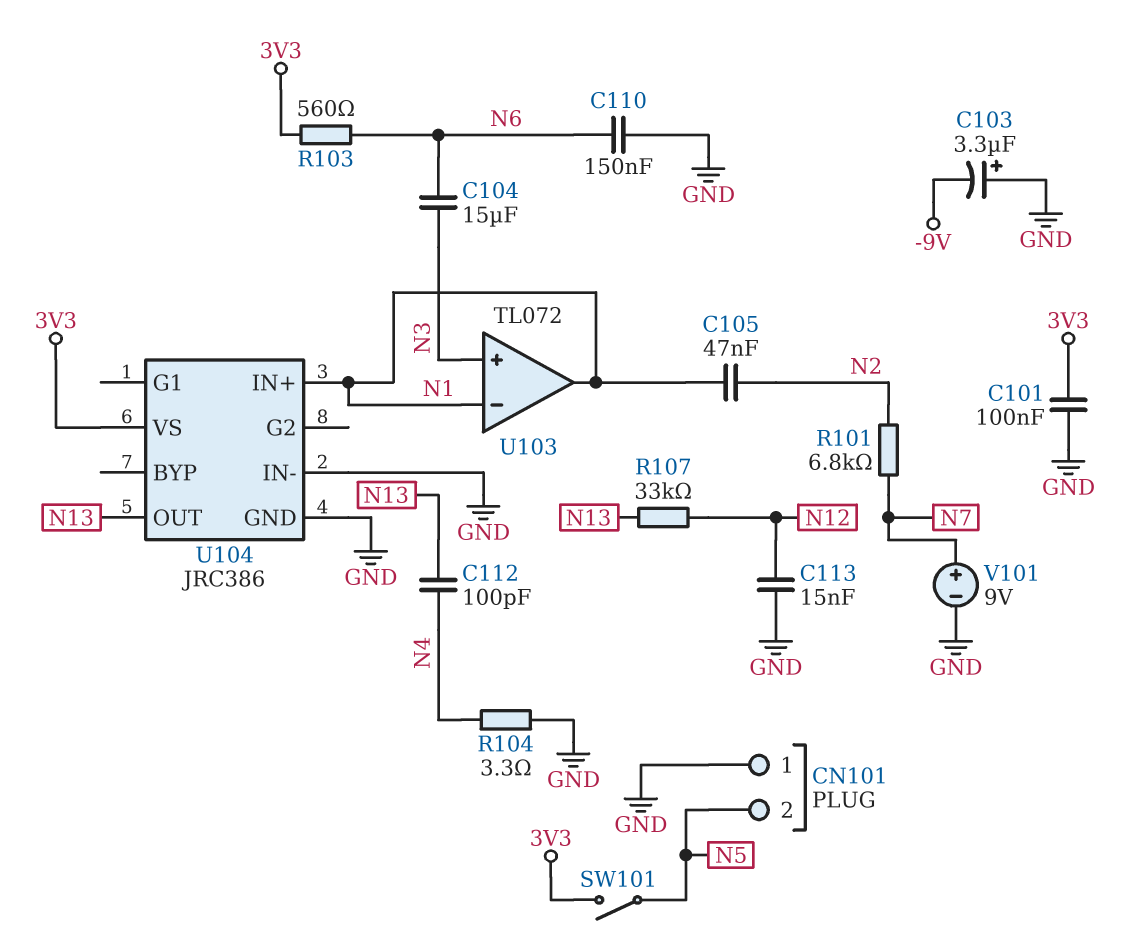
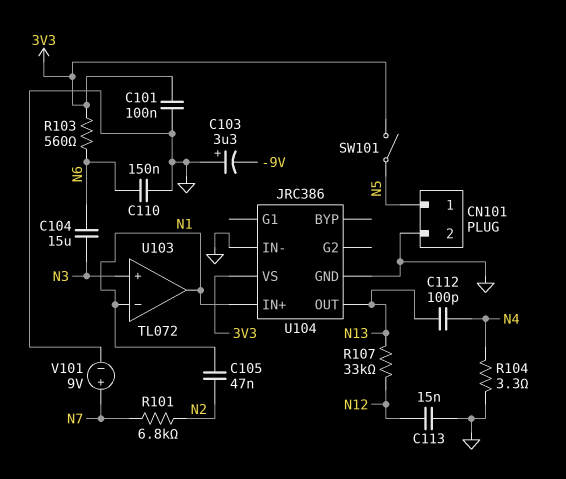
CN101 pin 1: GND -> N5
CN101 pin 2: N5 -> GND

